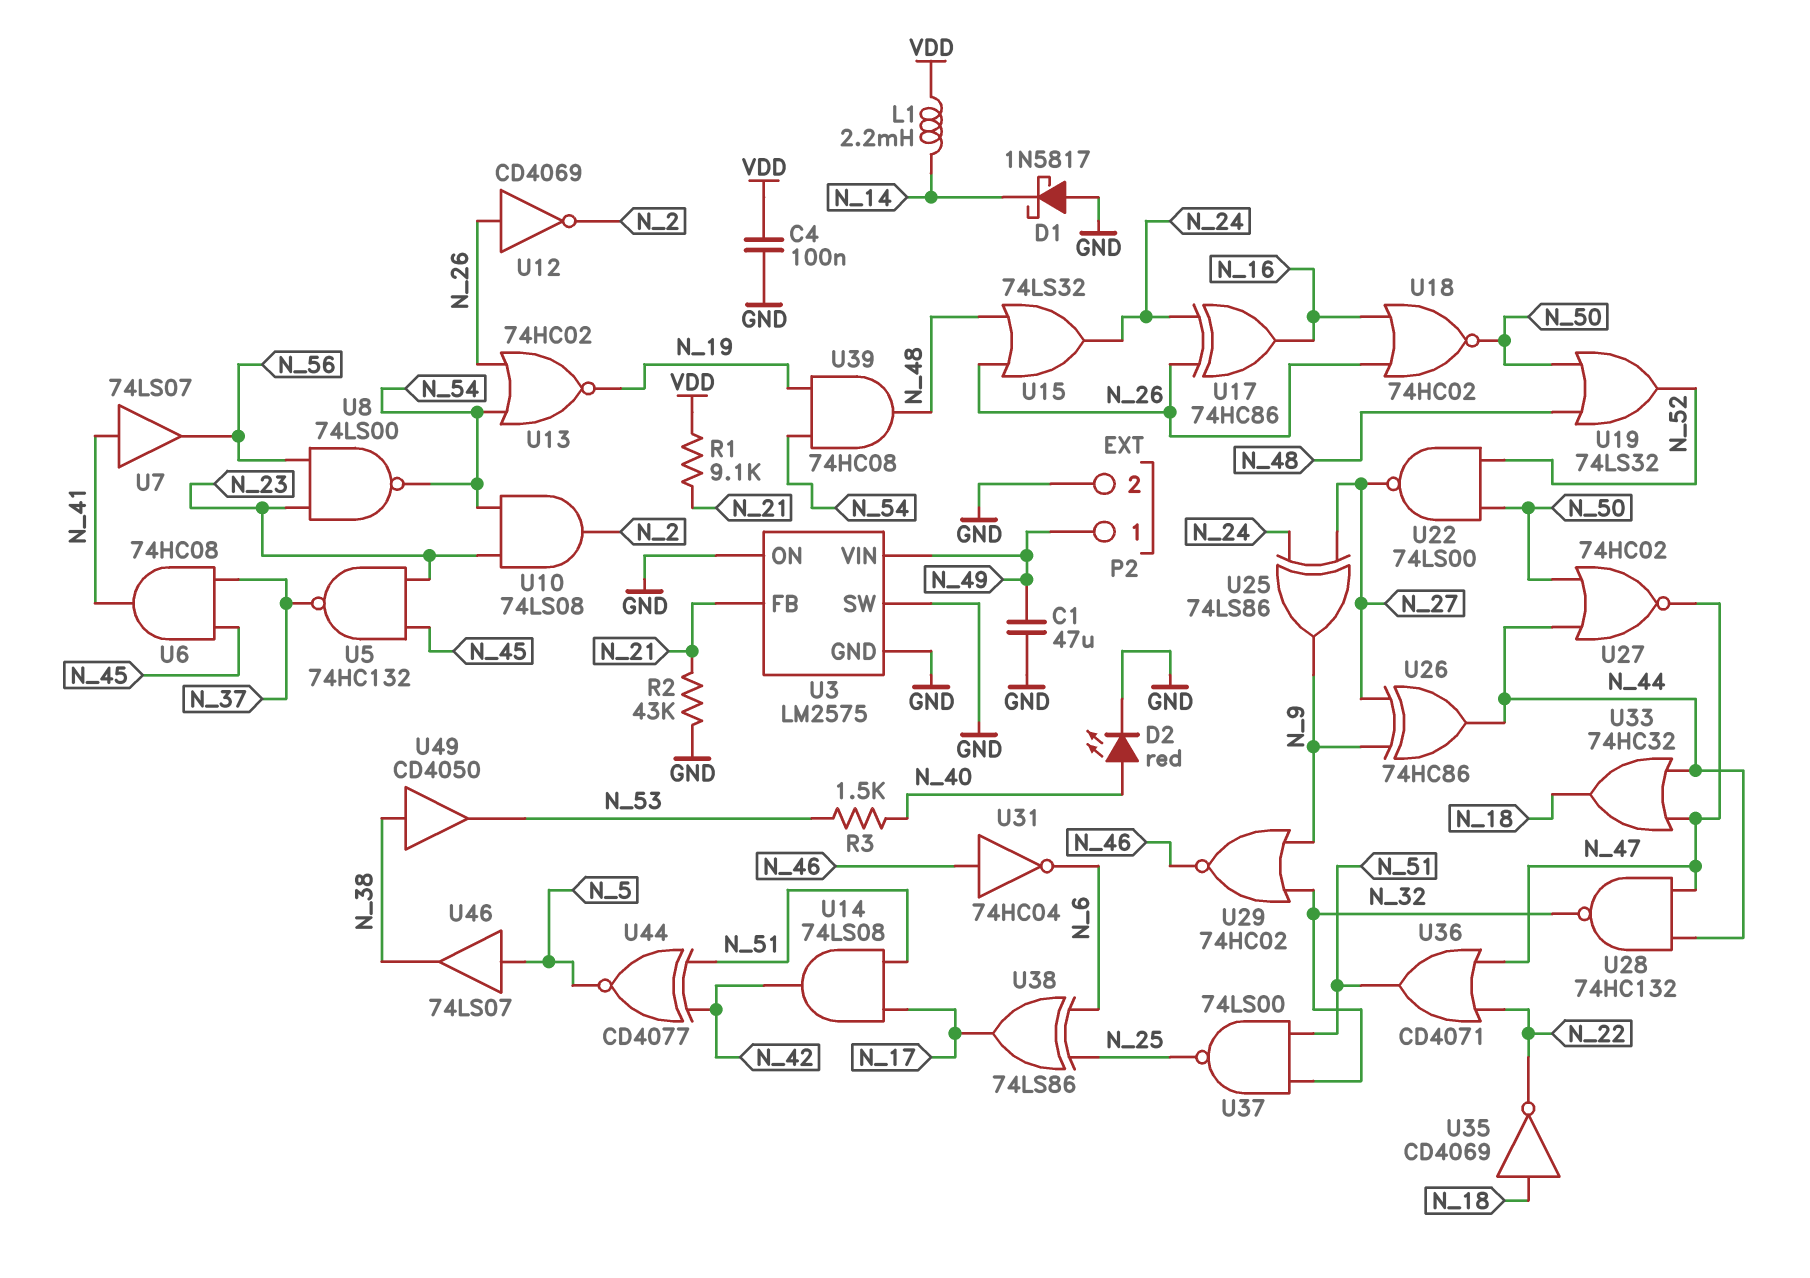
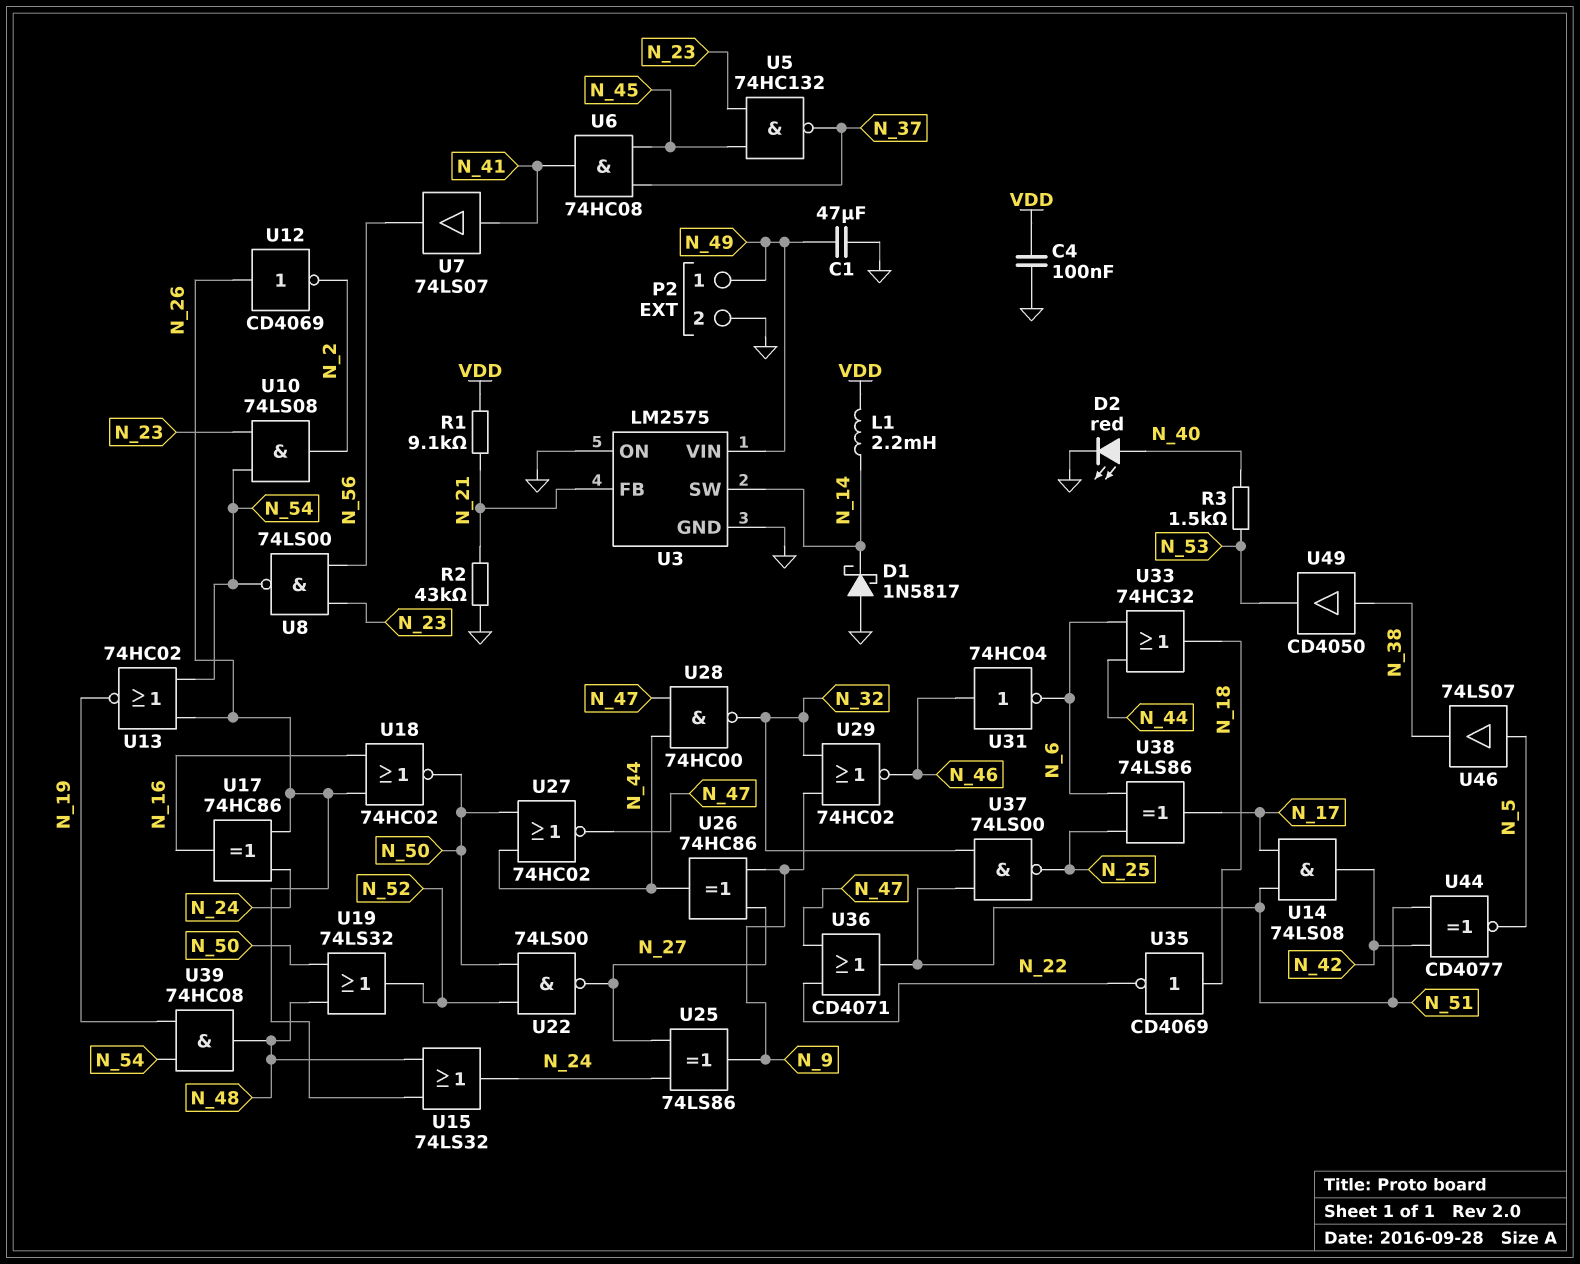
U3 pin SW: GND -> N_14
U28: NAND 74HC132 (in N_44, in N_47, out N_32) -> NAND 74HC00 (in N_44, in N_47, out N_32)
U33: OR 74HC32 (in N_44, in N_47, out N_18) -> OR 74HC32 (in N_6, in N_44, out N_18)

